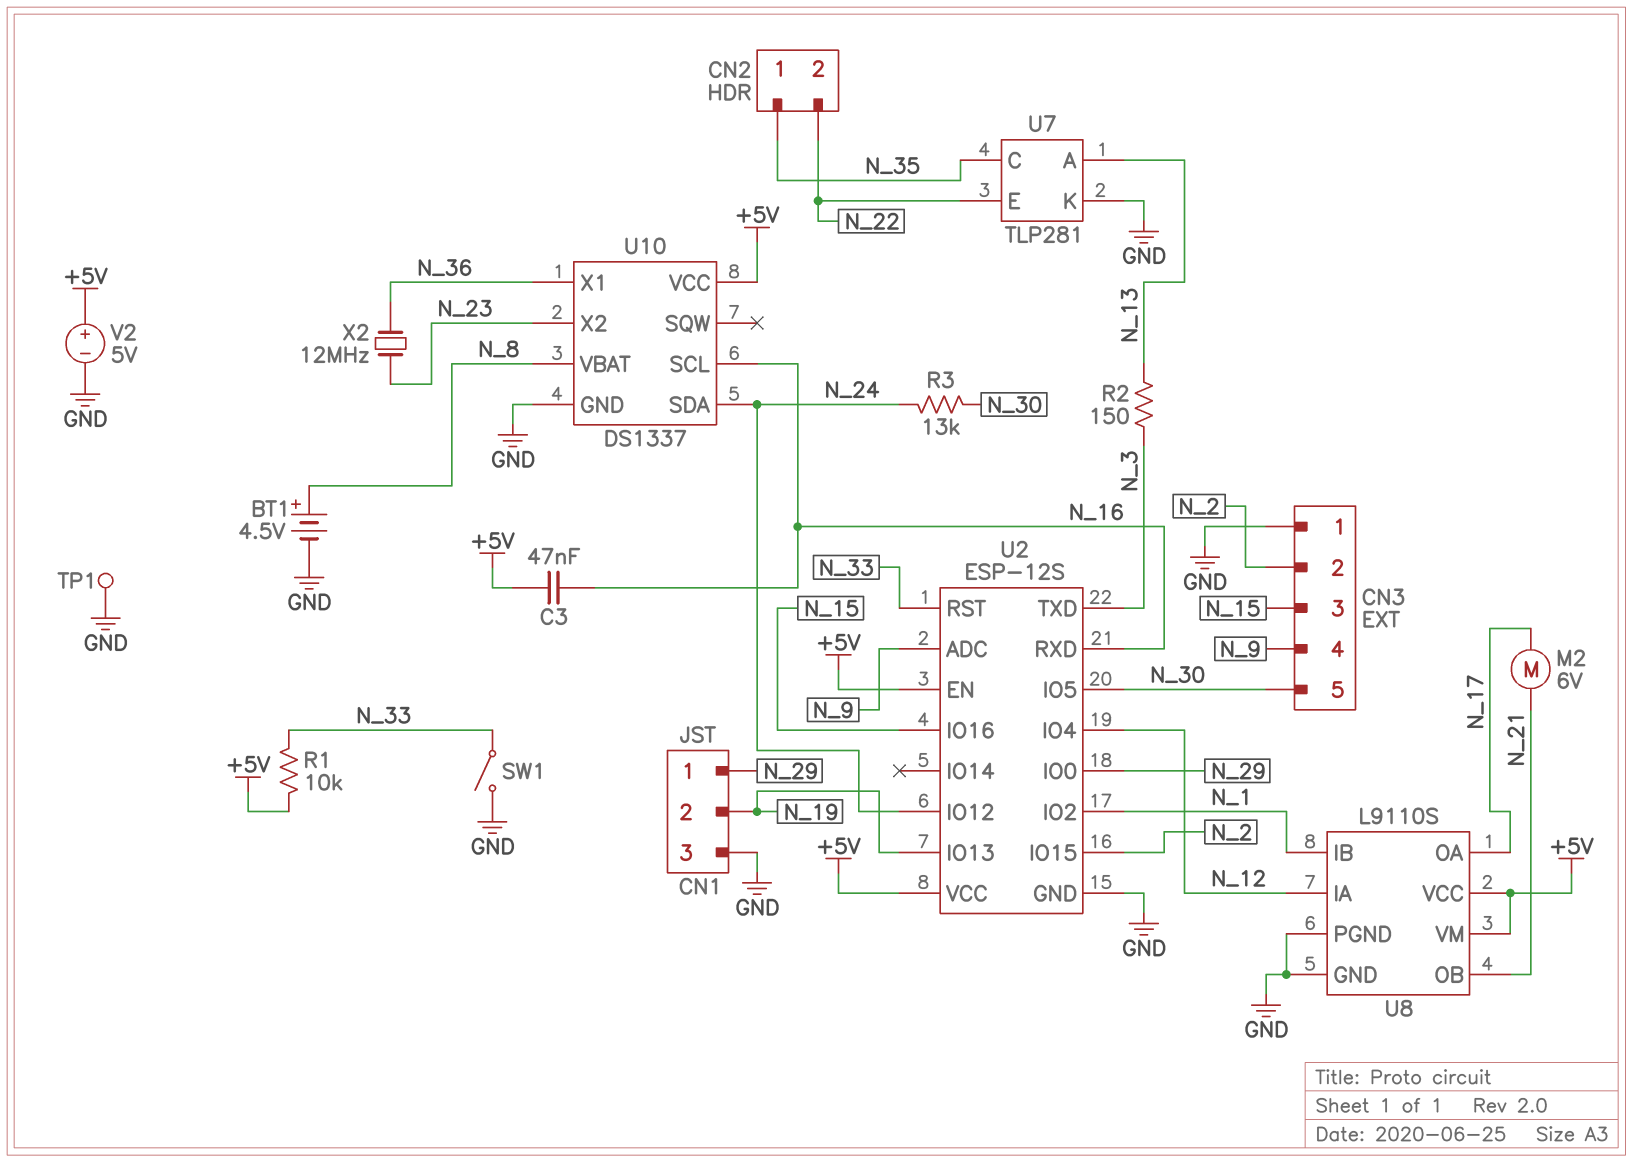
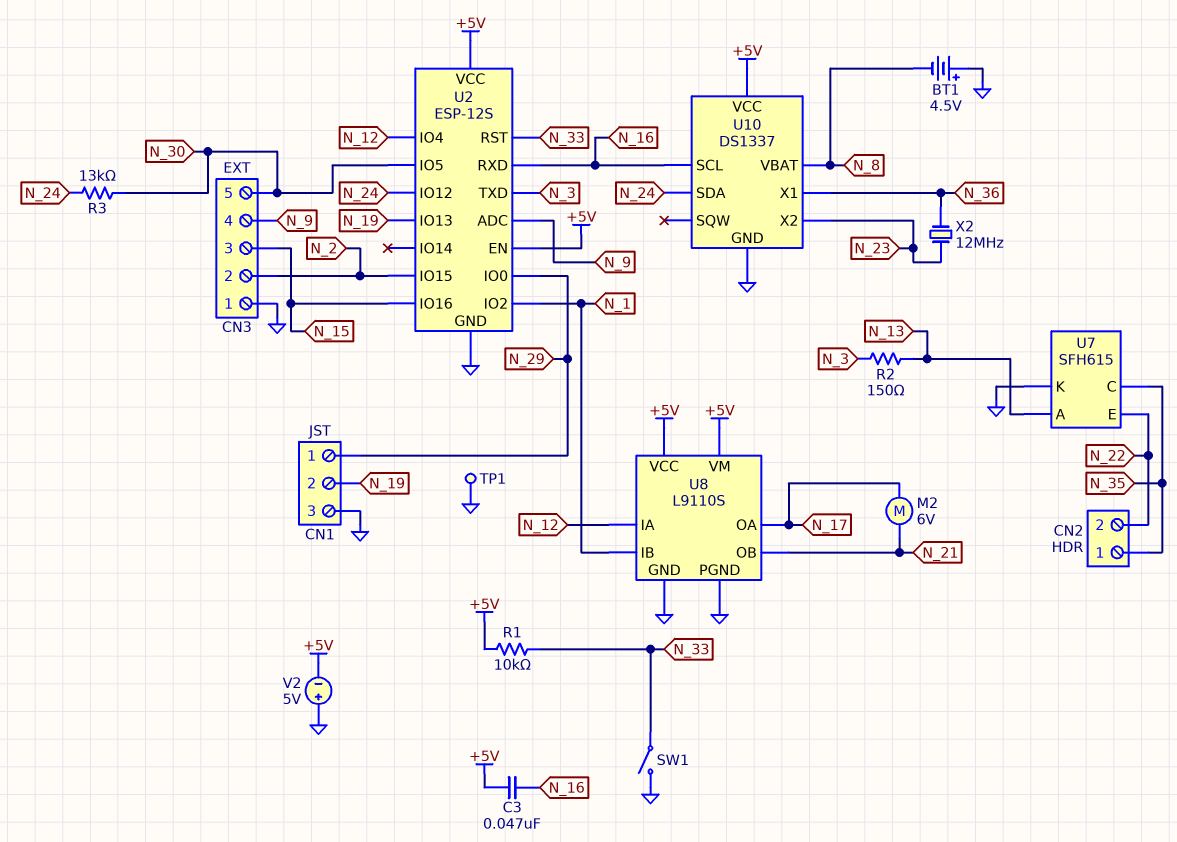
BT1: 4.5V (plus N_8, minus GND) -> 4.5V (plus GND, minus N_8)
U7: TLP281 -> SFH615
V2: 5V (plus +5V, minus GND) -> 5V (plus GND, minus +5V)

